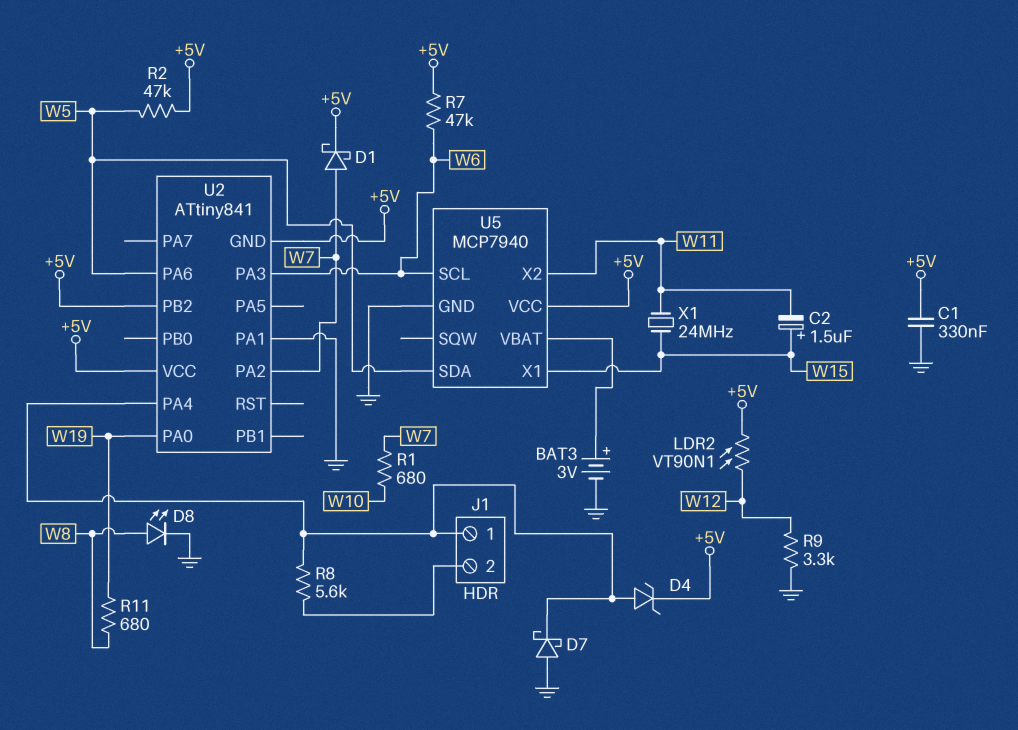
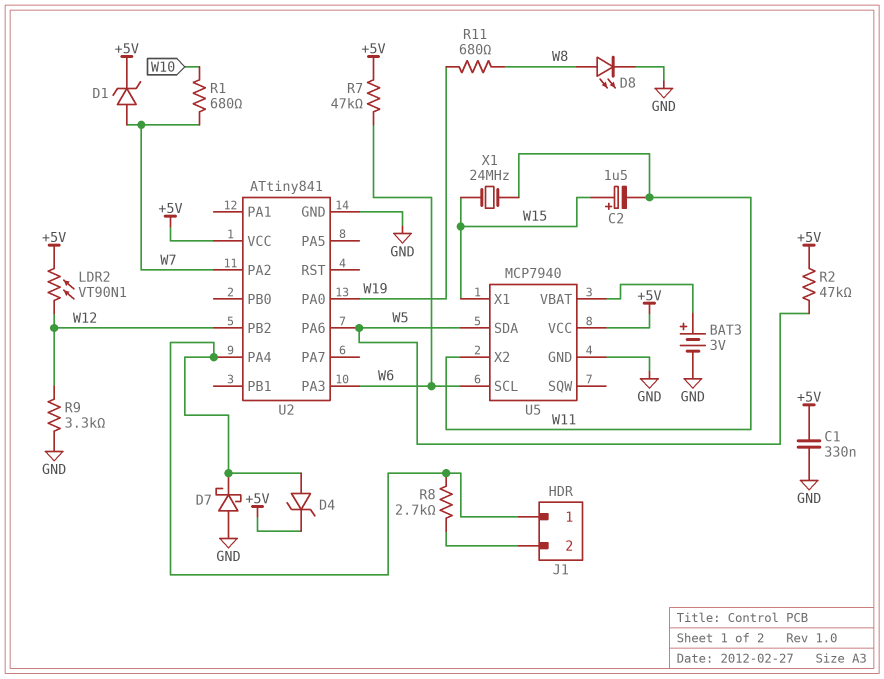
D1: schottky (A W7, K +5V) -> zener (A W7, K +5V)
R8: 5.6k (J1/1, J1/2) -> 2.7k (J1/1, J1/2)
U2 pin GND: +5V -> GND
U2 pin PA1: GND -> none
U2 pin PB2: +5V -> W12

